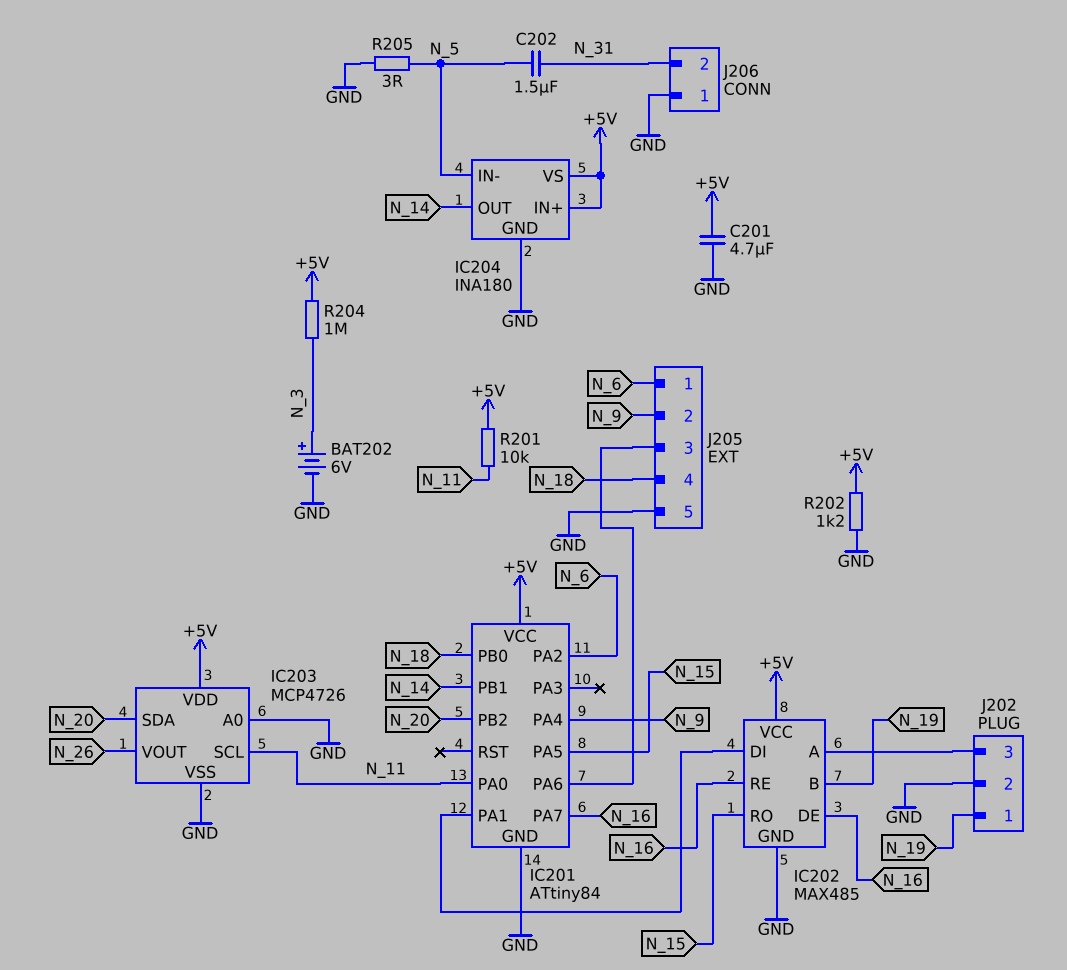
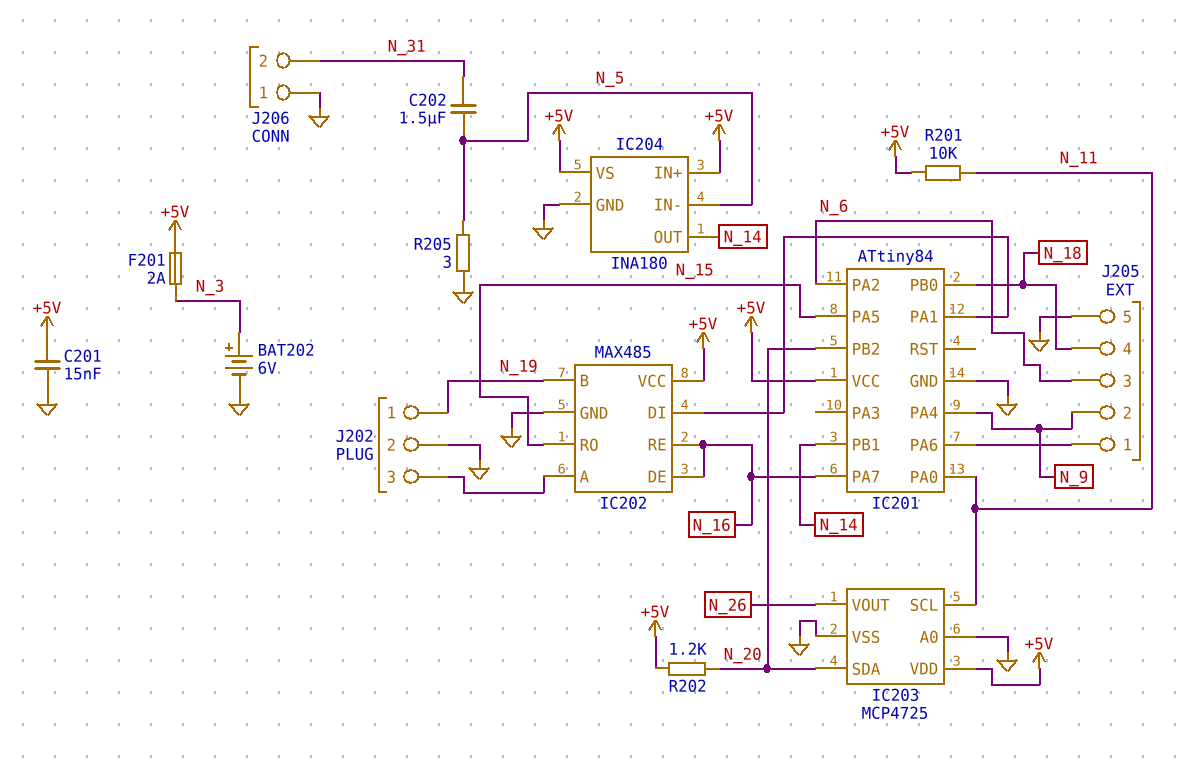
C201: 4.7uF (+5V, GND) -> 15nF (+5V, GND)
F201: none -> 2A (+5V, N_3)
IC203: MCP4726 -> MCP4725
J205 pin 1: N_6 -> IC201/PA6
J205 pin 3: IC201/PA6 -> N_6
R202: 1.2k (+5V, GND) -> 1.2k (+5V, N_20)
R204: 1M (+5V, N_3) -> none

